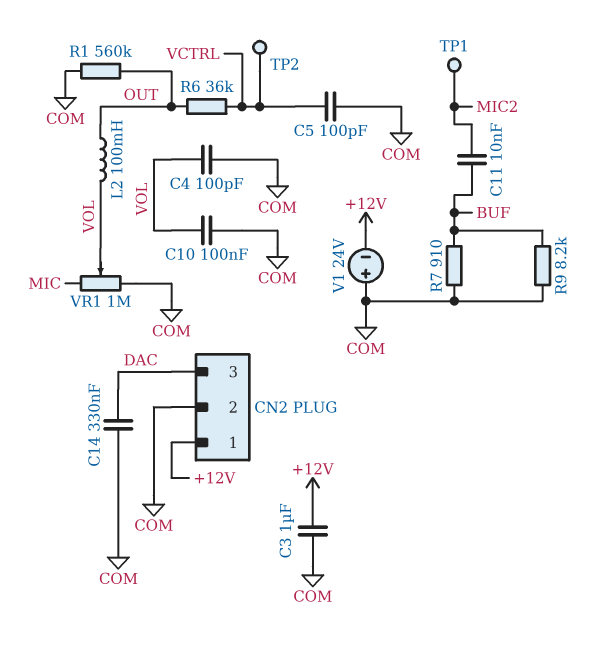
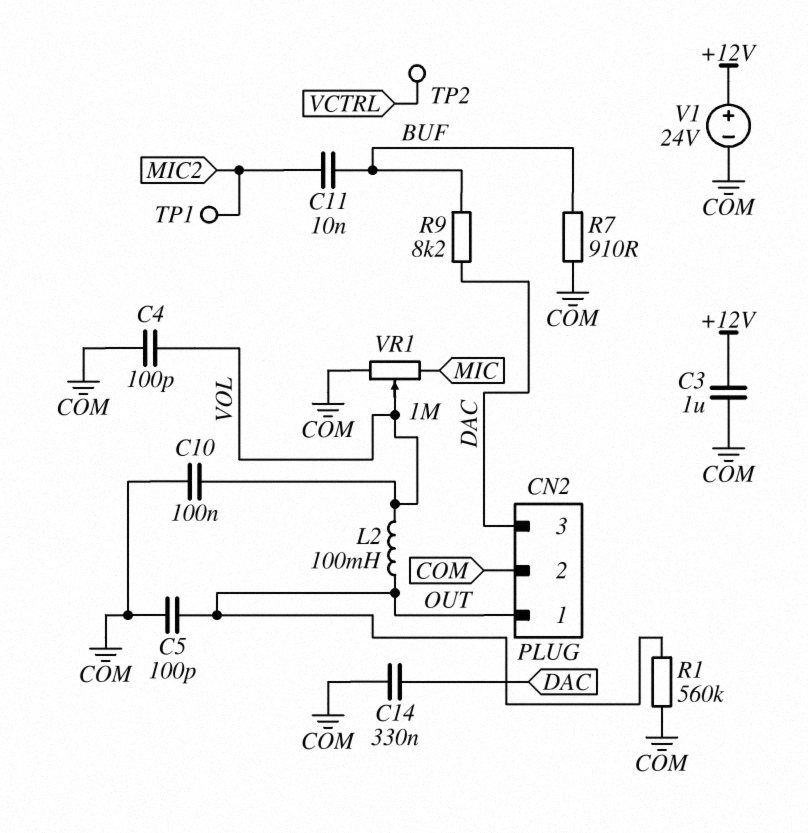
C5: 100pF (COM, VCTRL) -> 100pF (COM, OUT)
CN2 pin 1: +12V -> OUT
R6: 36k (OUT, VCTRL) -> none
R9: 8.2k (BUF, COM) -> 8.2k (BUF, DAC)
V1: 24V (plus COM, minus +12V) -> 24V (plus +12V, minus COM)

